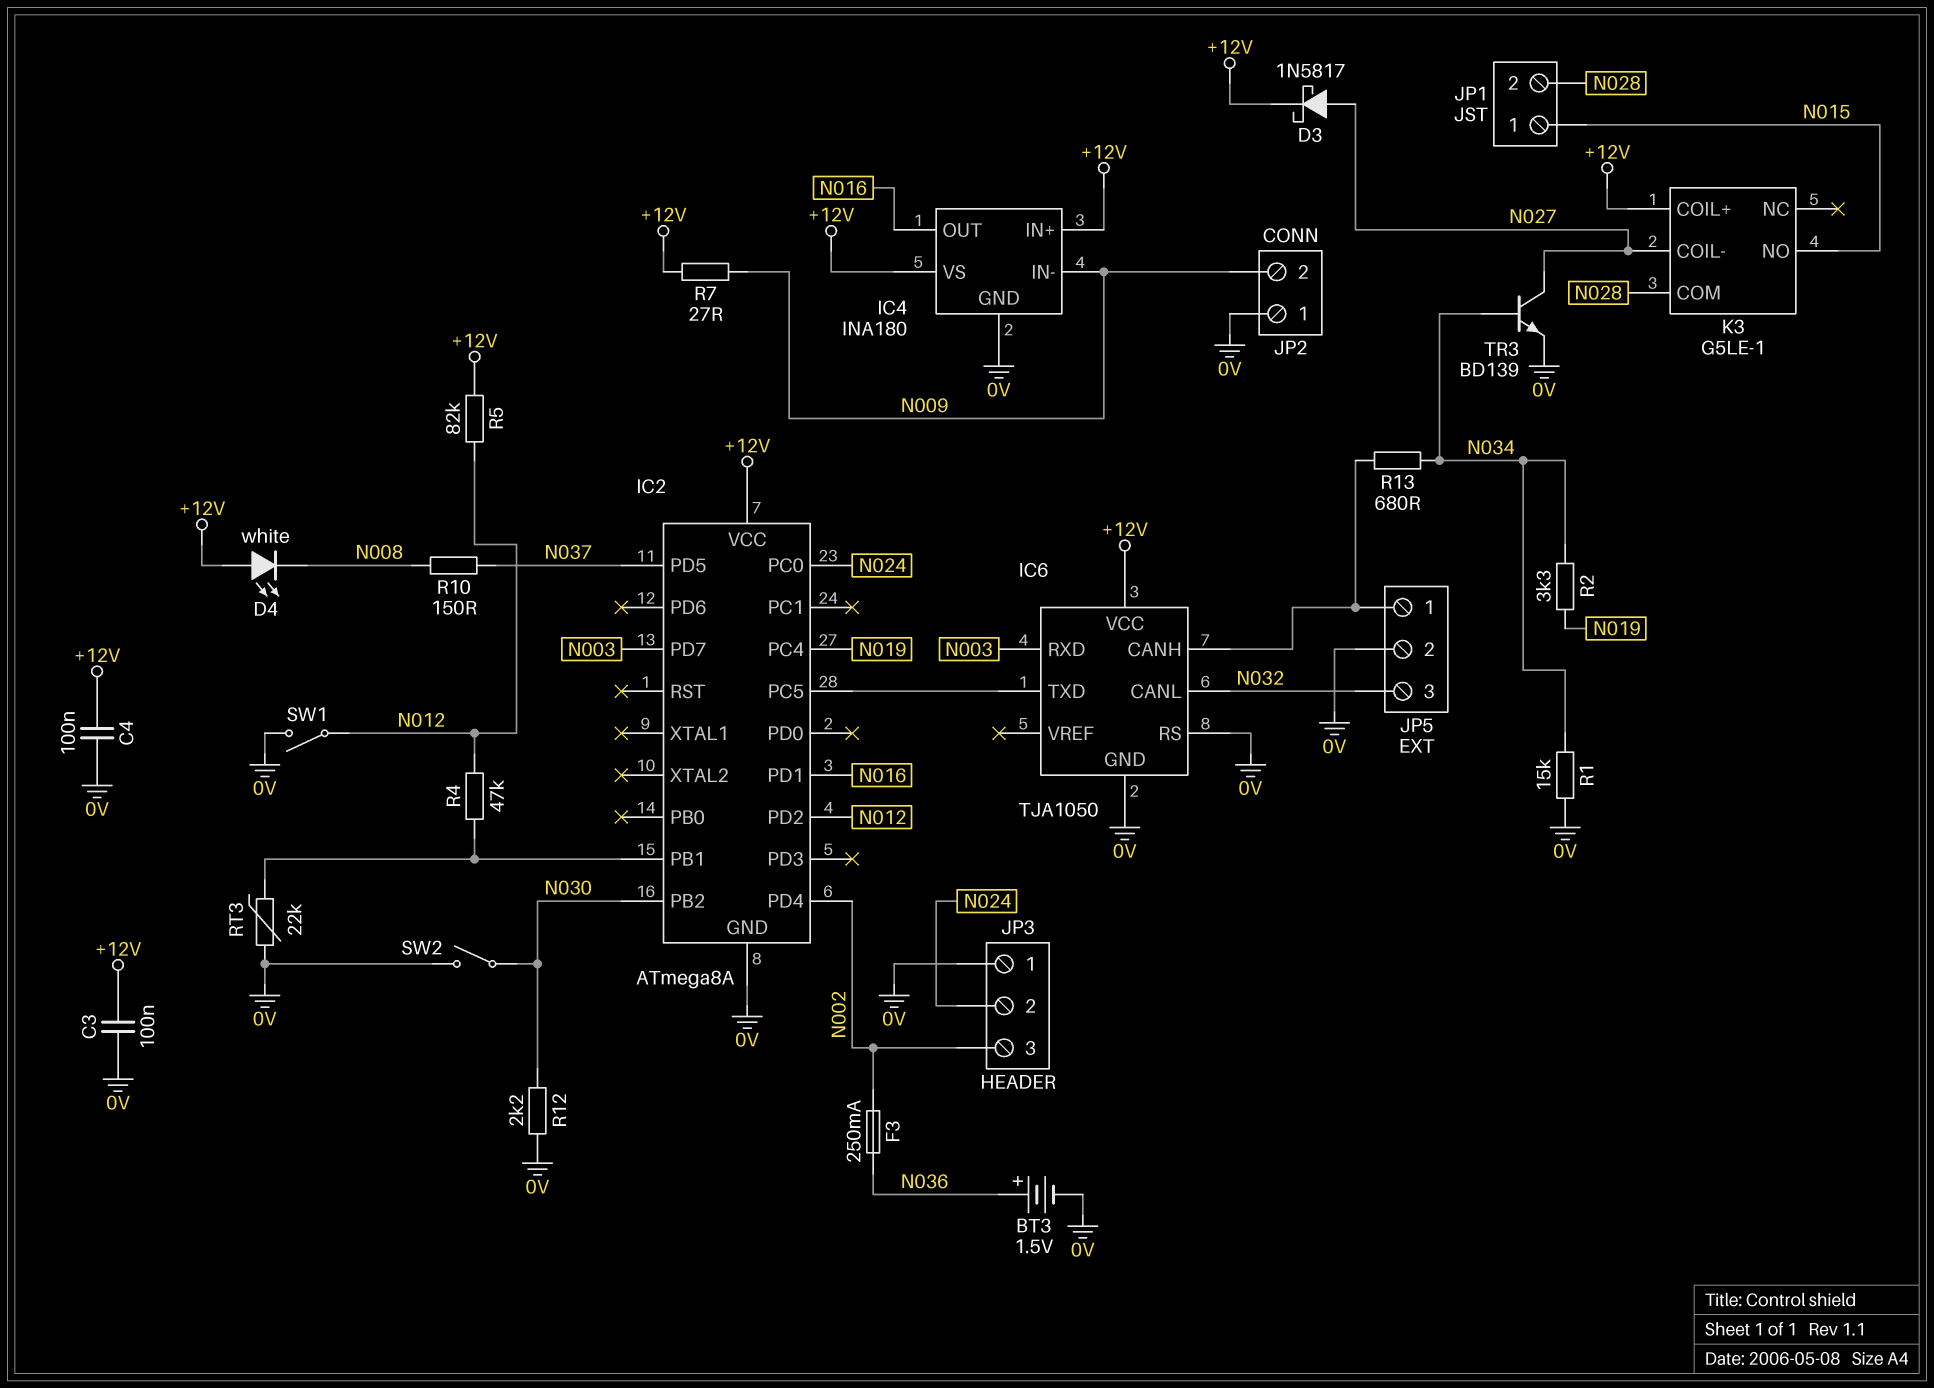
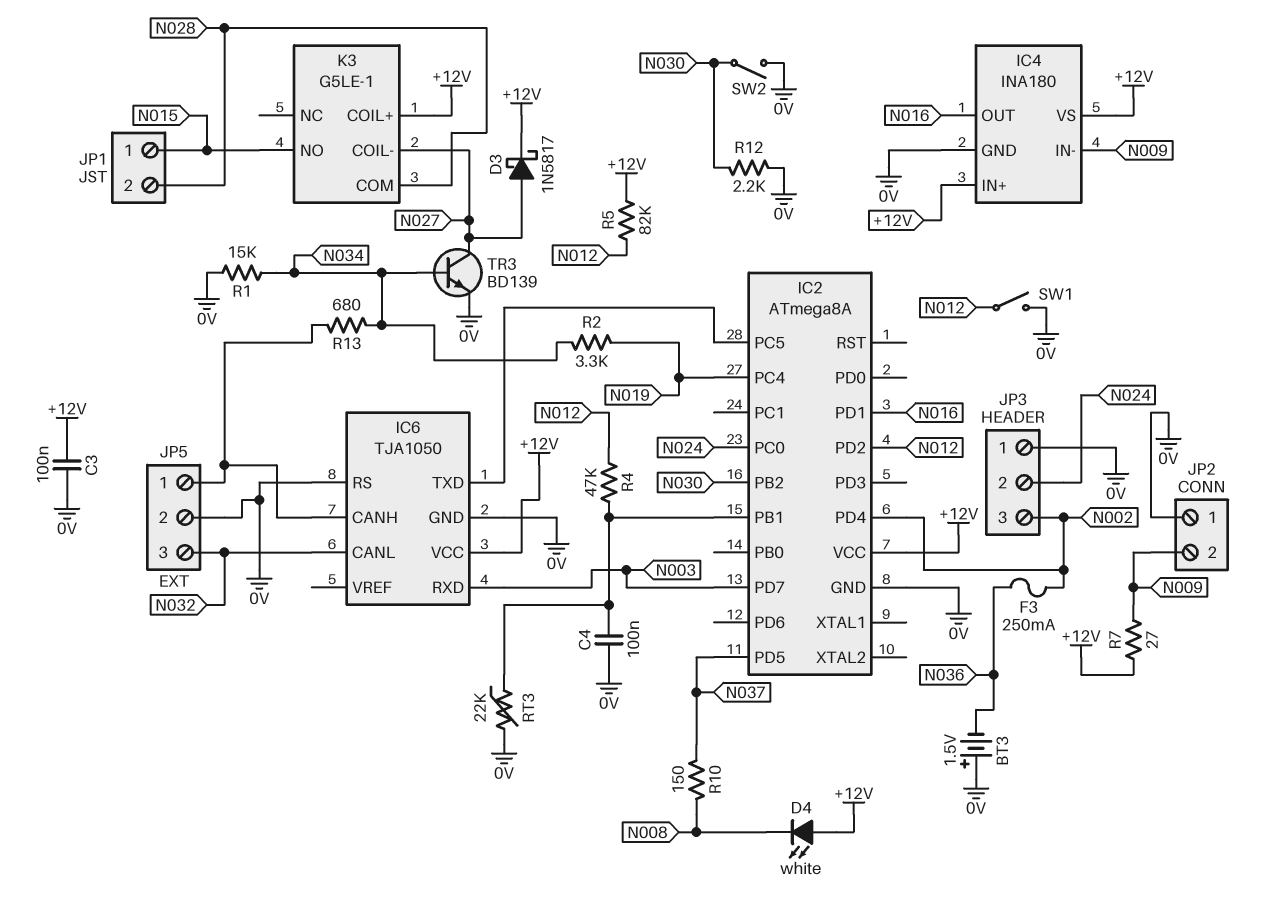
BT3: 1.5V (plus N036, minus 0V) -> 1.5V (plus 0V, minus N036)
C4: 100nF (+12V, 0V) -> 100nF (0V, IC2/PB1)

